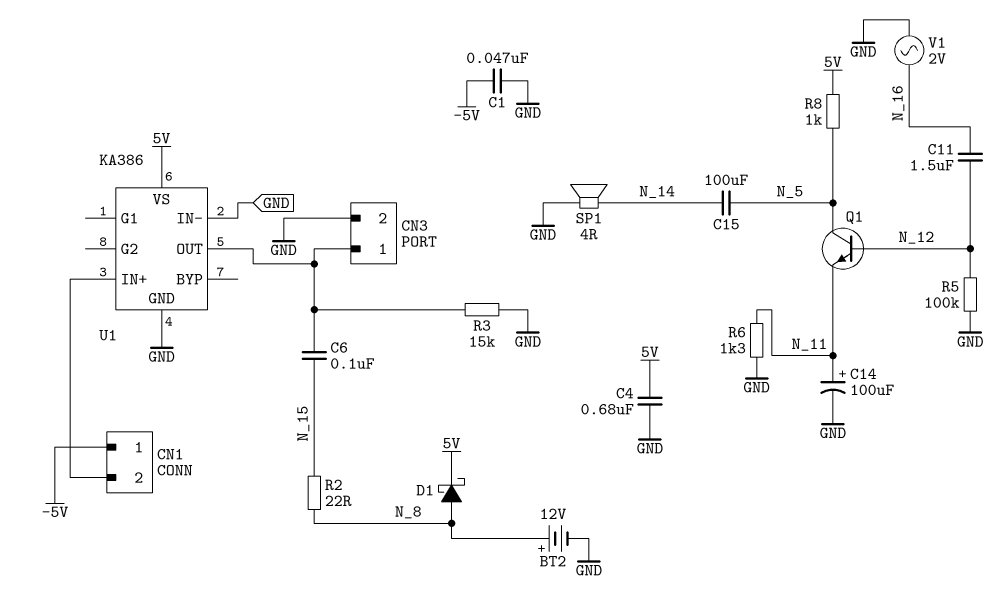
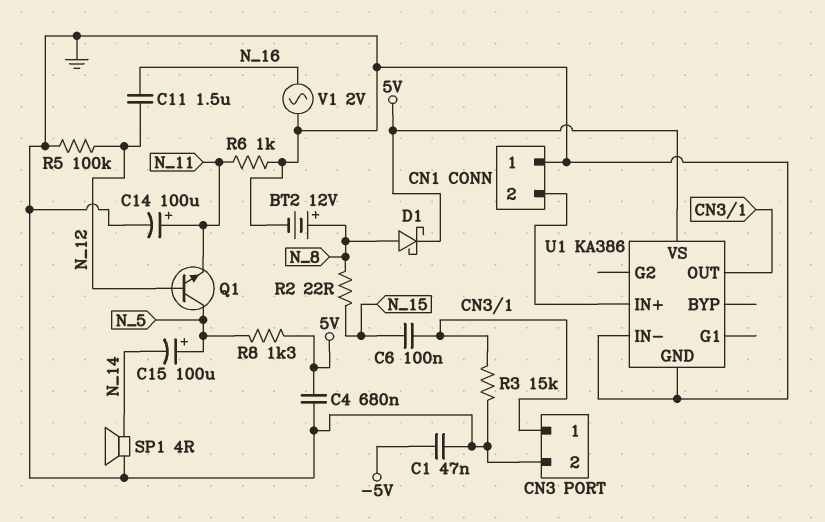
C15: 100uF (N_5, N_14) -> 100uF (plus N_5, minus N_14)
CN1 pin 1: -5V -> GND
R6: 1.3k (GND, N_11) -> 1k (GND, N_11)
R8: 1k (5V, N_5) -> 1.3k (5V, N_5)

